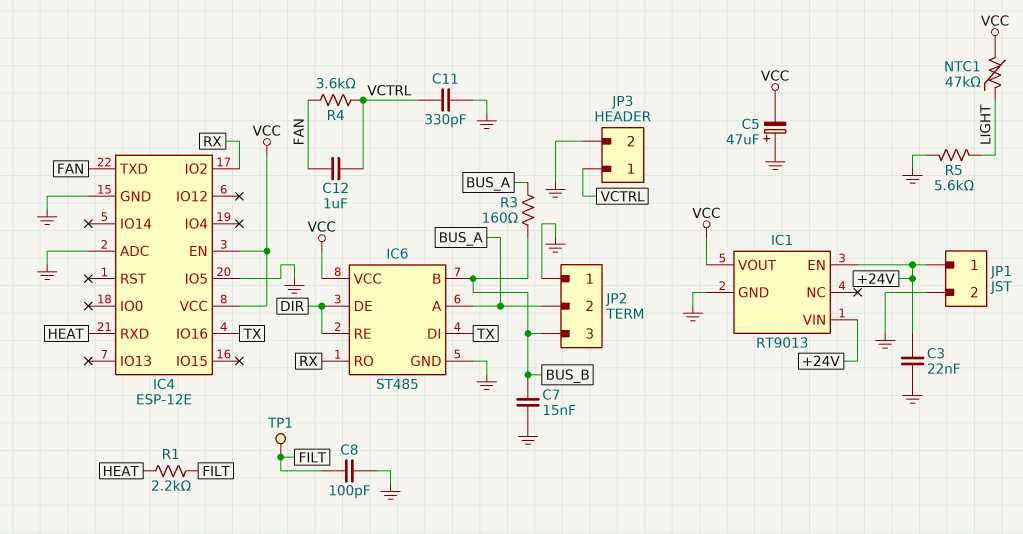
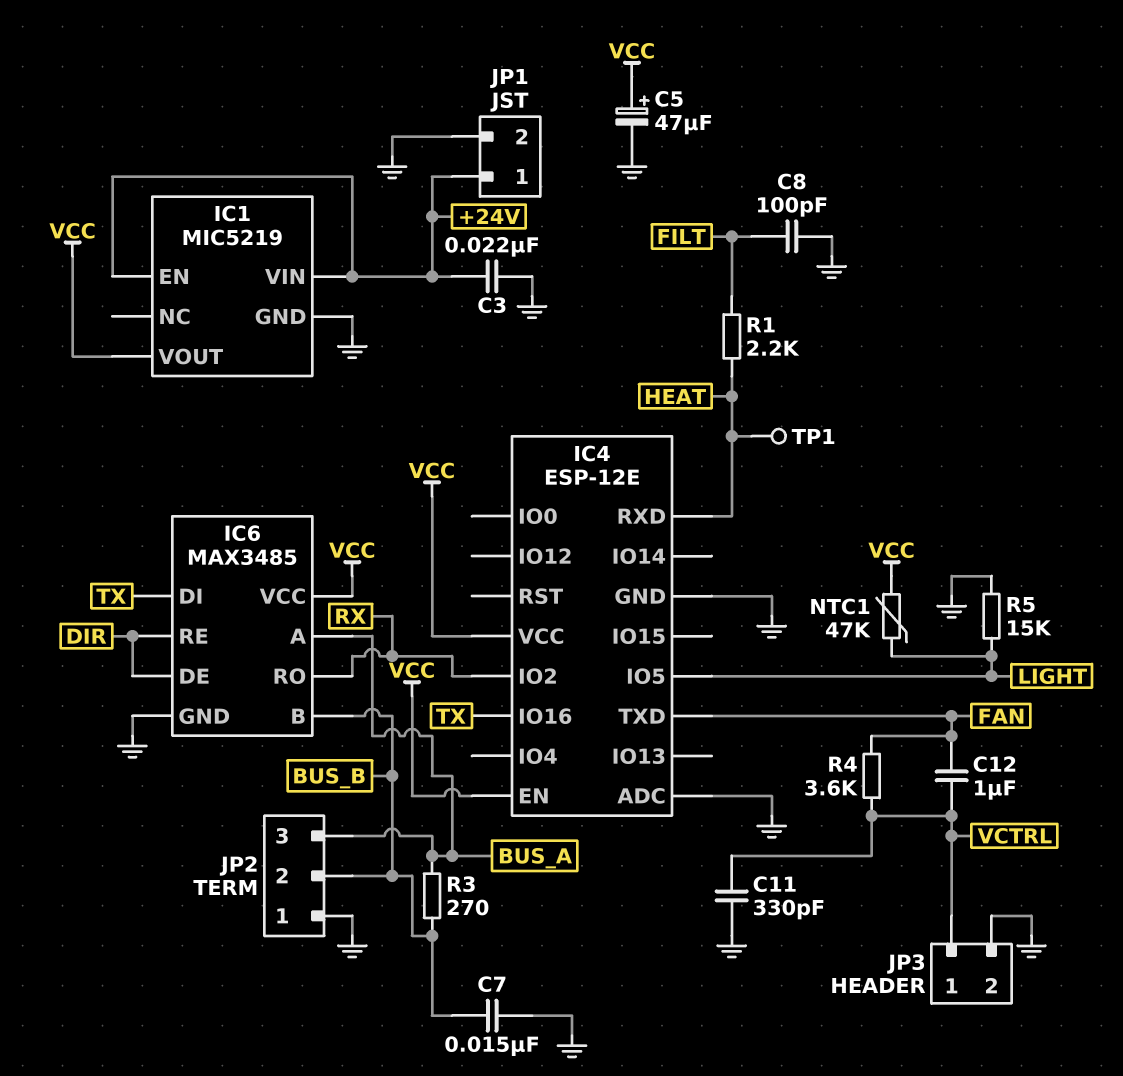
C5: 47uF (plus GND, minus VCC) -> 47uF (plus VCC, minus GND)
IC1: RT9013 -> MIC5219
IC4 pin IO5: GND -> LIGHT
IC6: ST485 -> MAX3485
JP2 pin 2: BUS_A -> BUS_B
JP2 pin 3: BUS_B -> BUS_A
R3: 160 (BUS_A, BUS_B) -> 270 (BUS_A, BUS_B)
R5: 5.6k (GND, LIGHT) -> 15k (GND, LIGHT)
TP1: test point (FILT) -> test point (HEAT)

